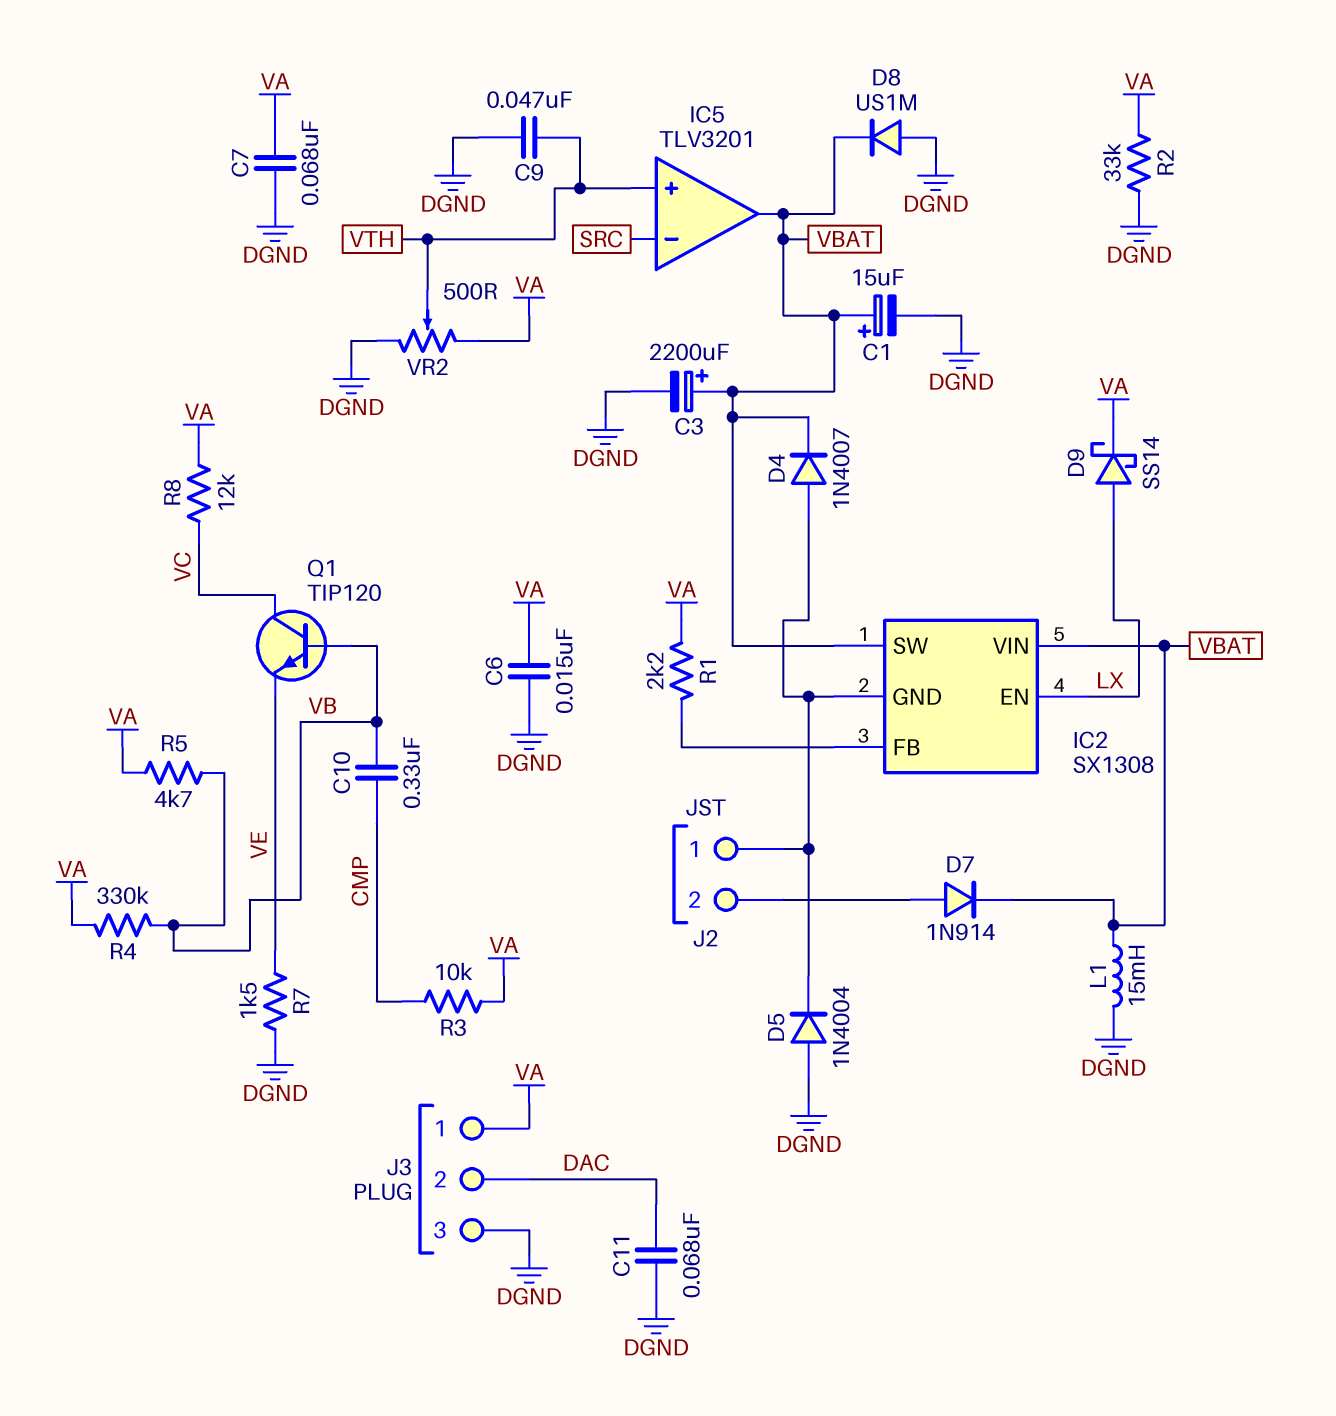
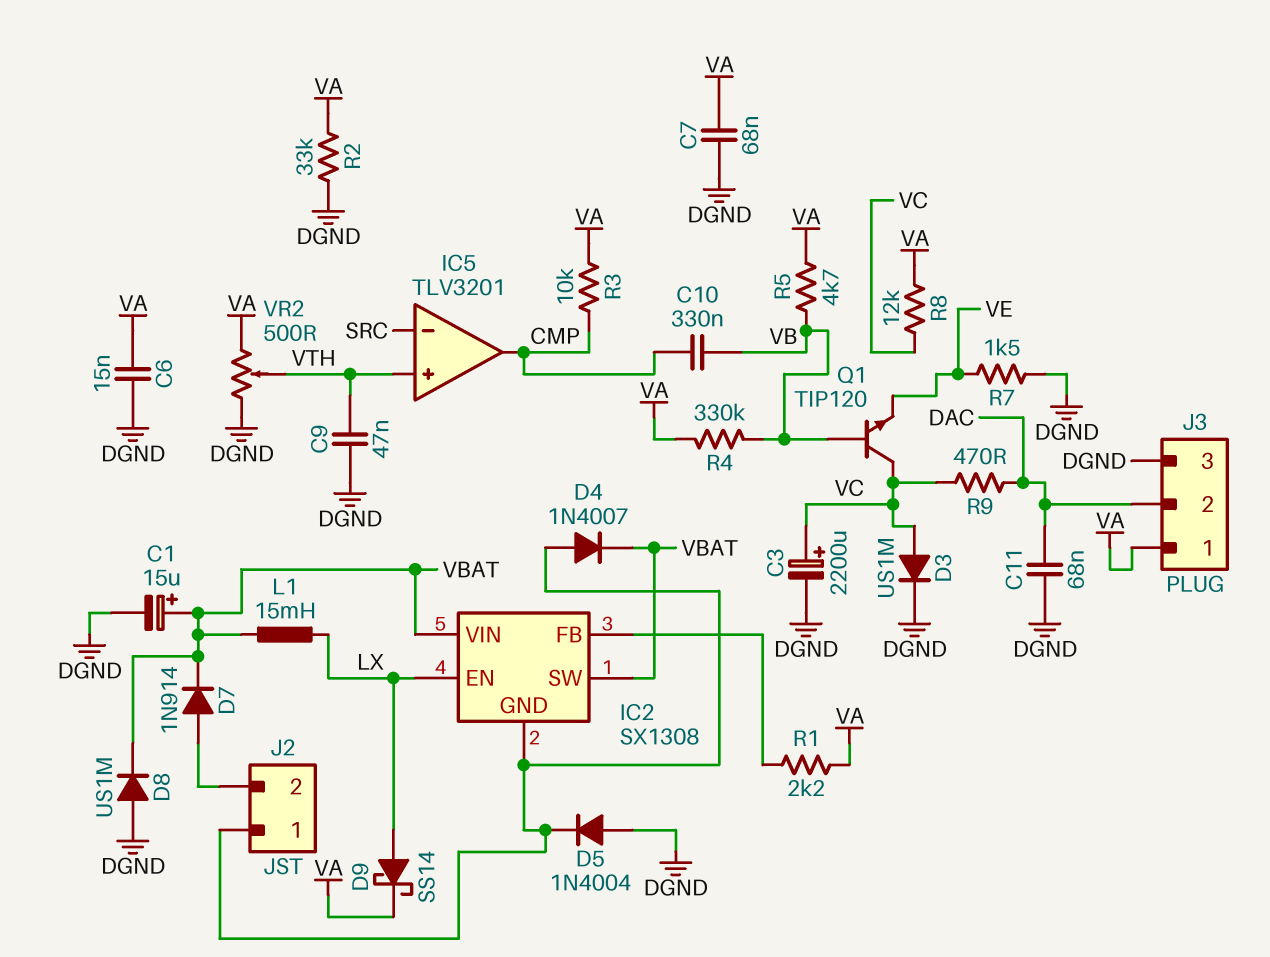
C3: 2200uF (plus VBAT, minus DGND) -> 2200uF (plus VC, minus DGND)
D3: none -> diode US1M (A VC, K DGND)
IC5 pin out: VBAT -> CMP
L1: 15mH (DGND, VBAT) -> 15mH (LX, VBAT)
R9: none -> 470 (DAC, VC)

